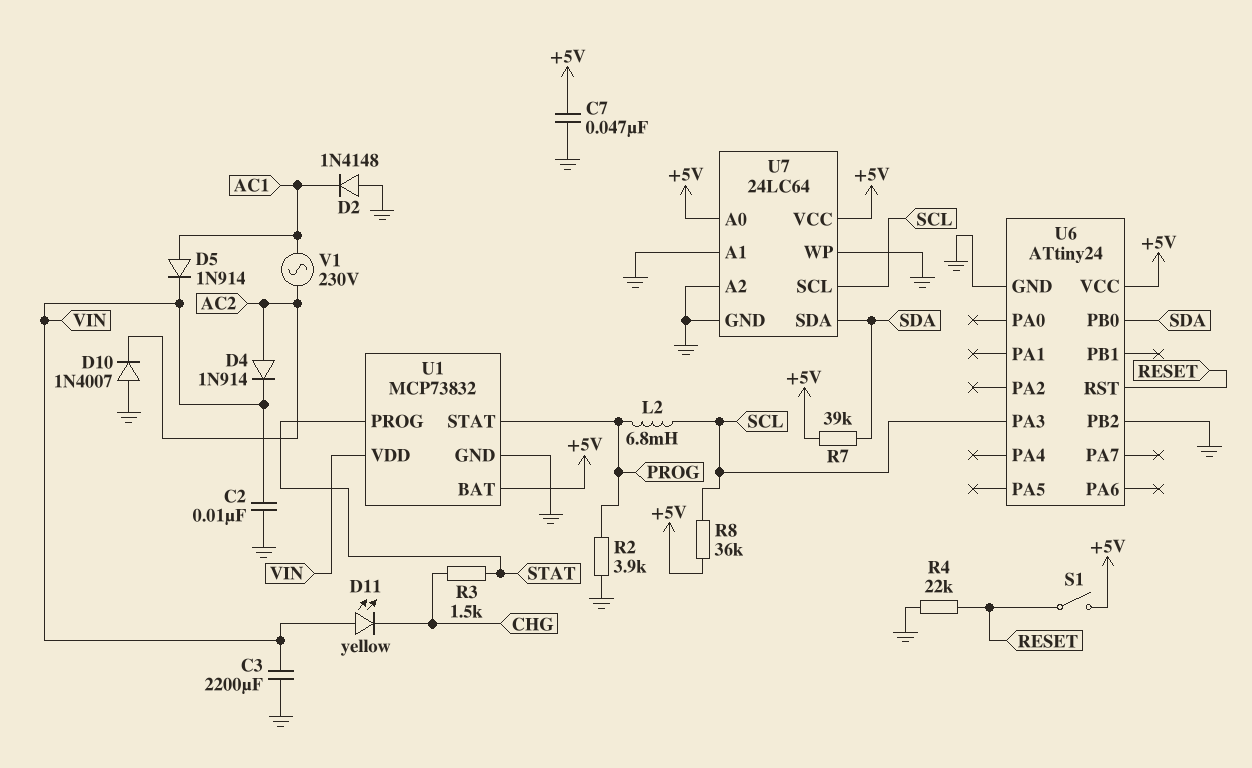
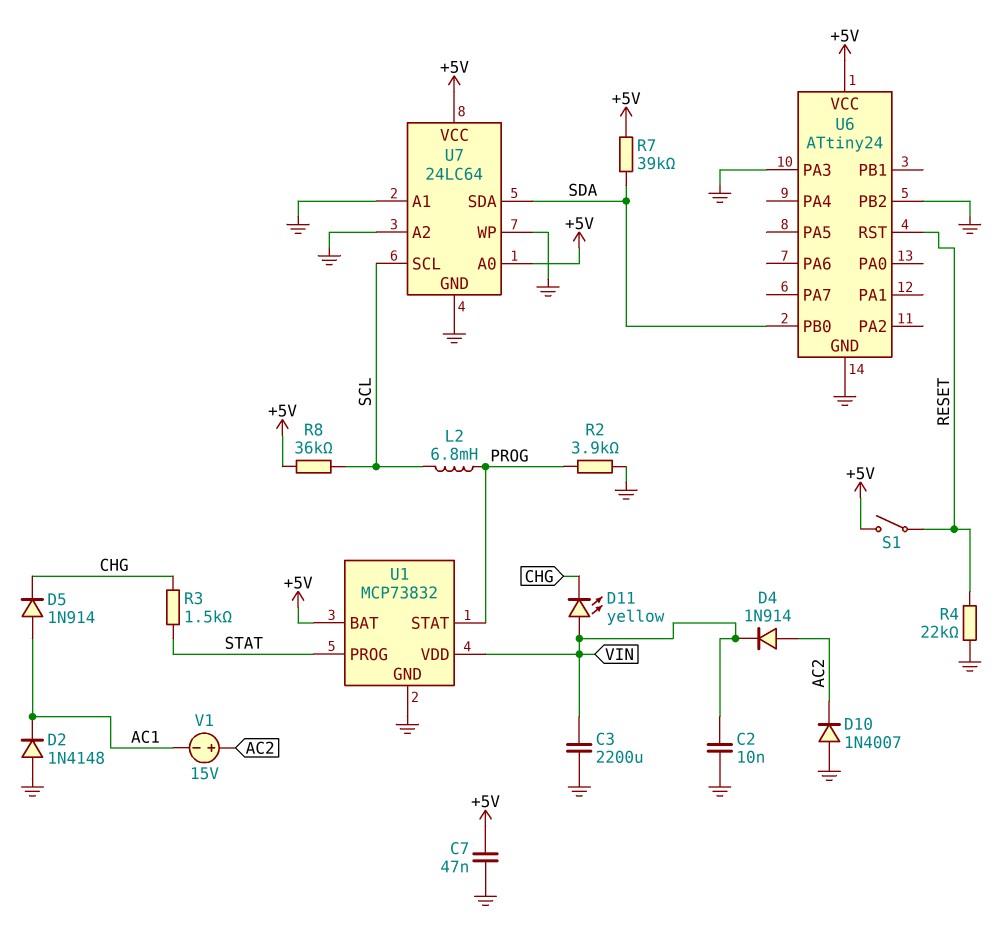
D5: diode 1N914 (A AC1, K VIN) -> diode 1N914 (A AC1, K CHG)
U6 pin PA3: SCL -> GND
V1: AC 230V (AC1, AC2) -> 15V (plus AC2, minus AC1)

